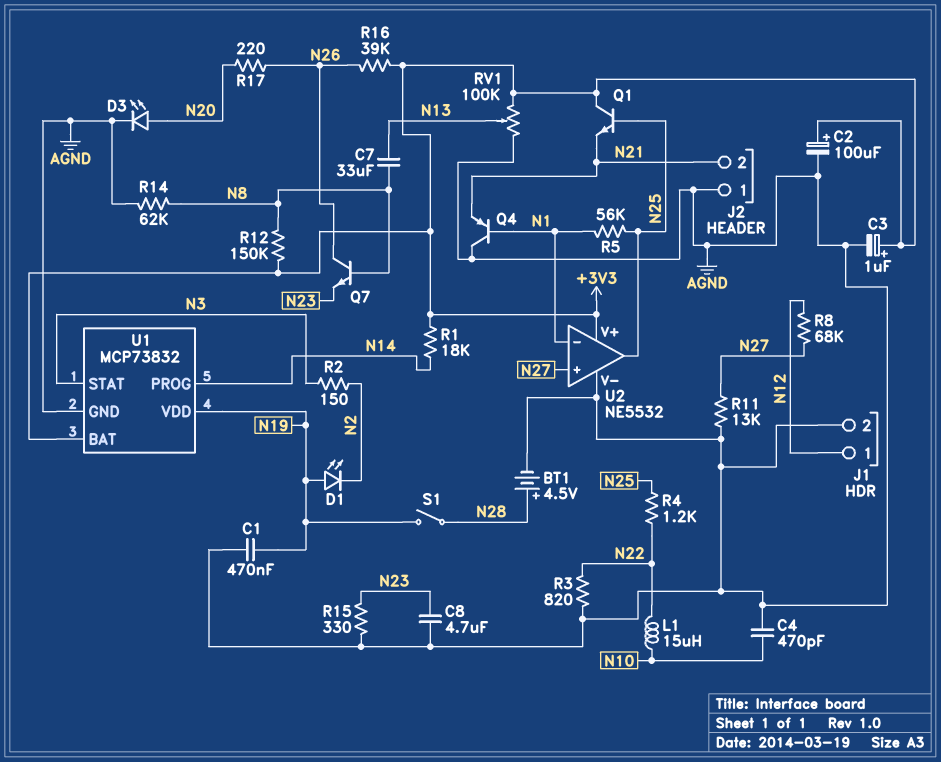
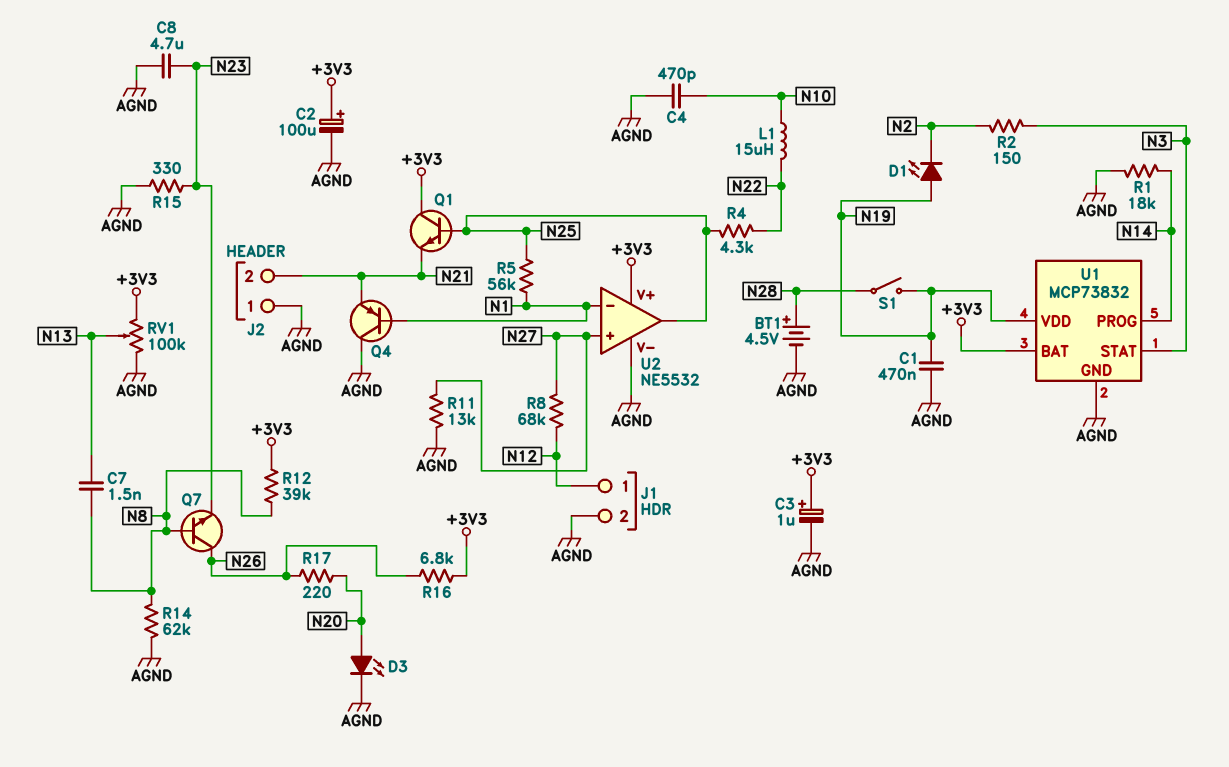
C7: 33uF (N8, N13) -> 1.5nF (N8, N13)
R1: 18k (+3V3, N14) -> 18k (AGND, N14)
R3: 820 (AGND, N22) -> none
R4: 1.2k (N22, N25) -> 4.3k (N22, N25)
R12: 150k (+3V3, N8) -> 39k (+3V3, N8)
R16: 39k (+3V3, N26) -> 6.8k (+3V3, N26)

